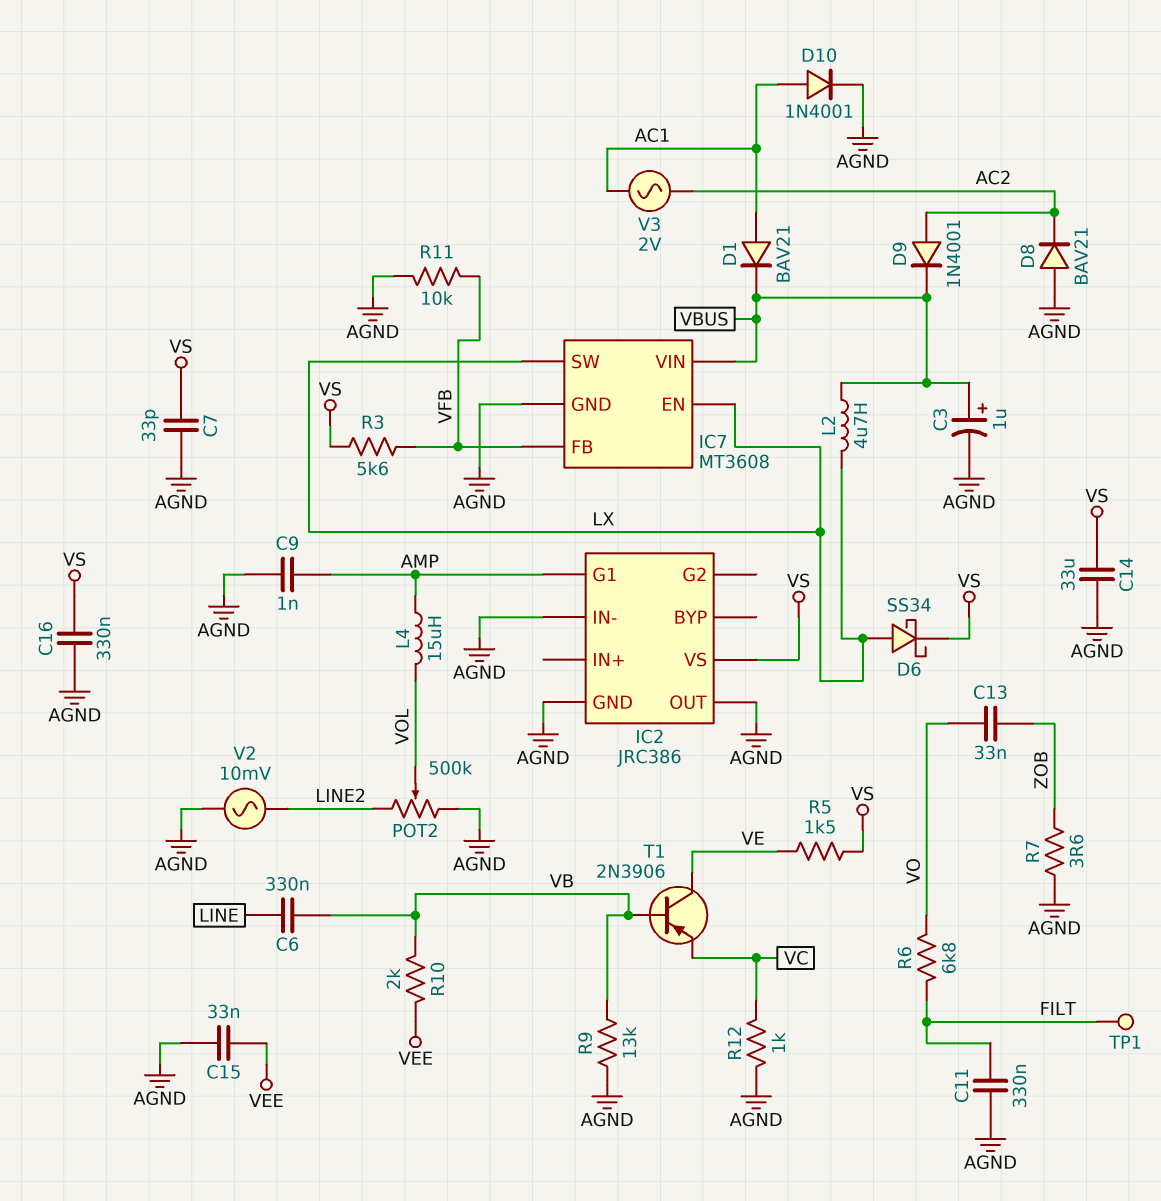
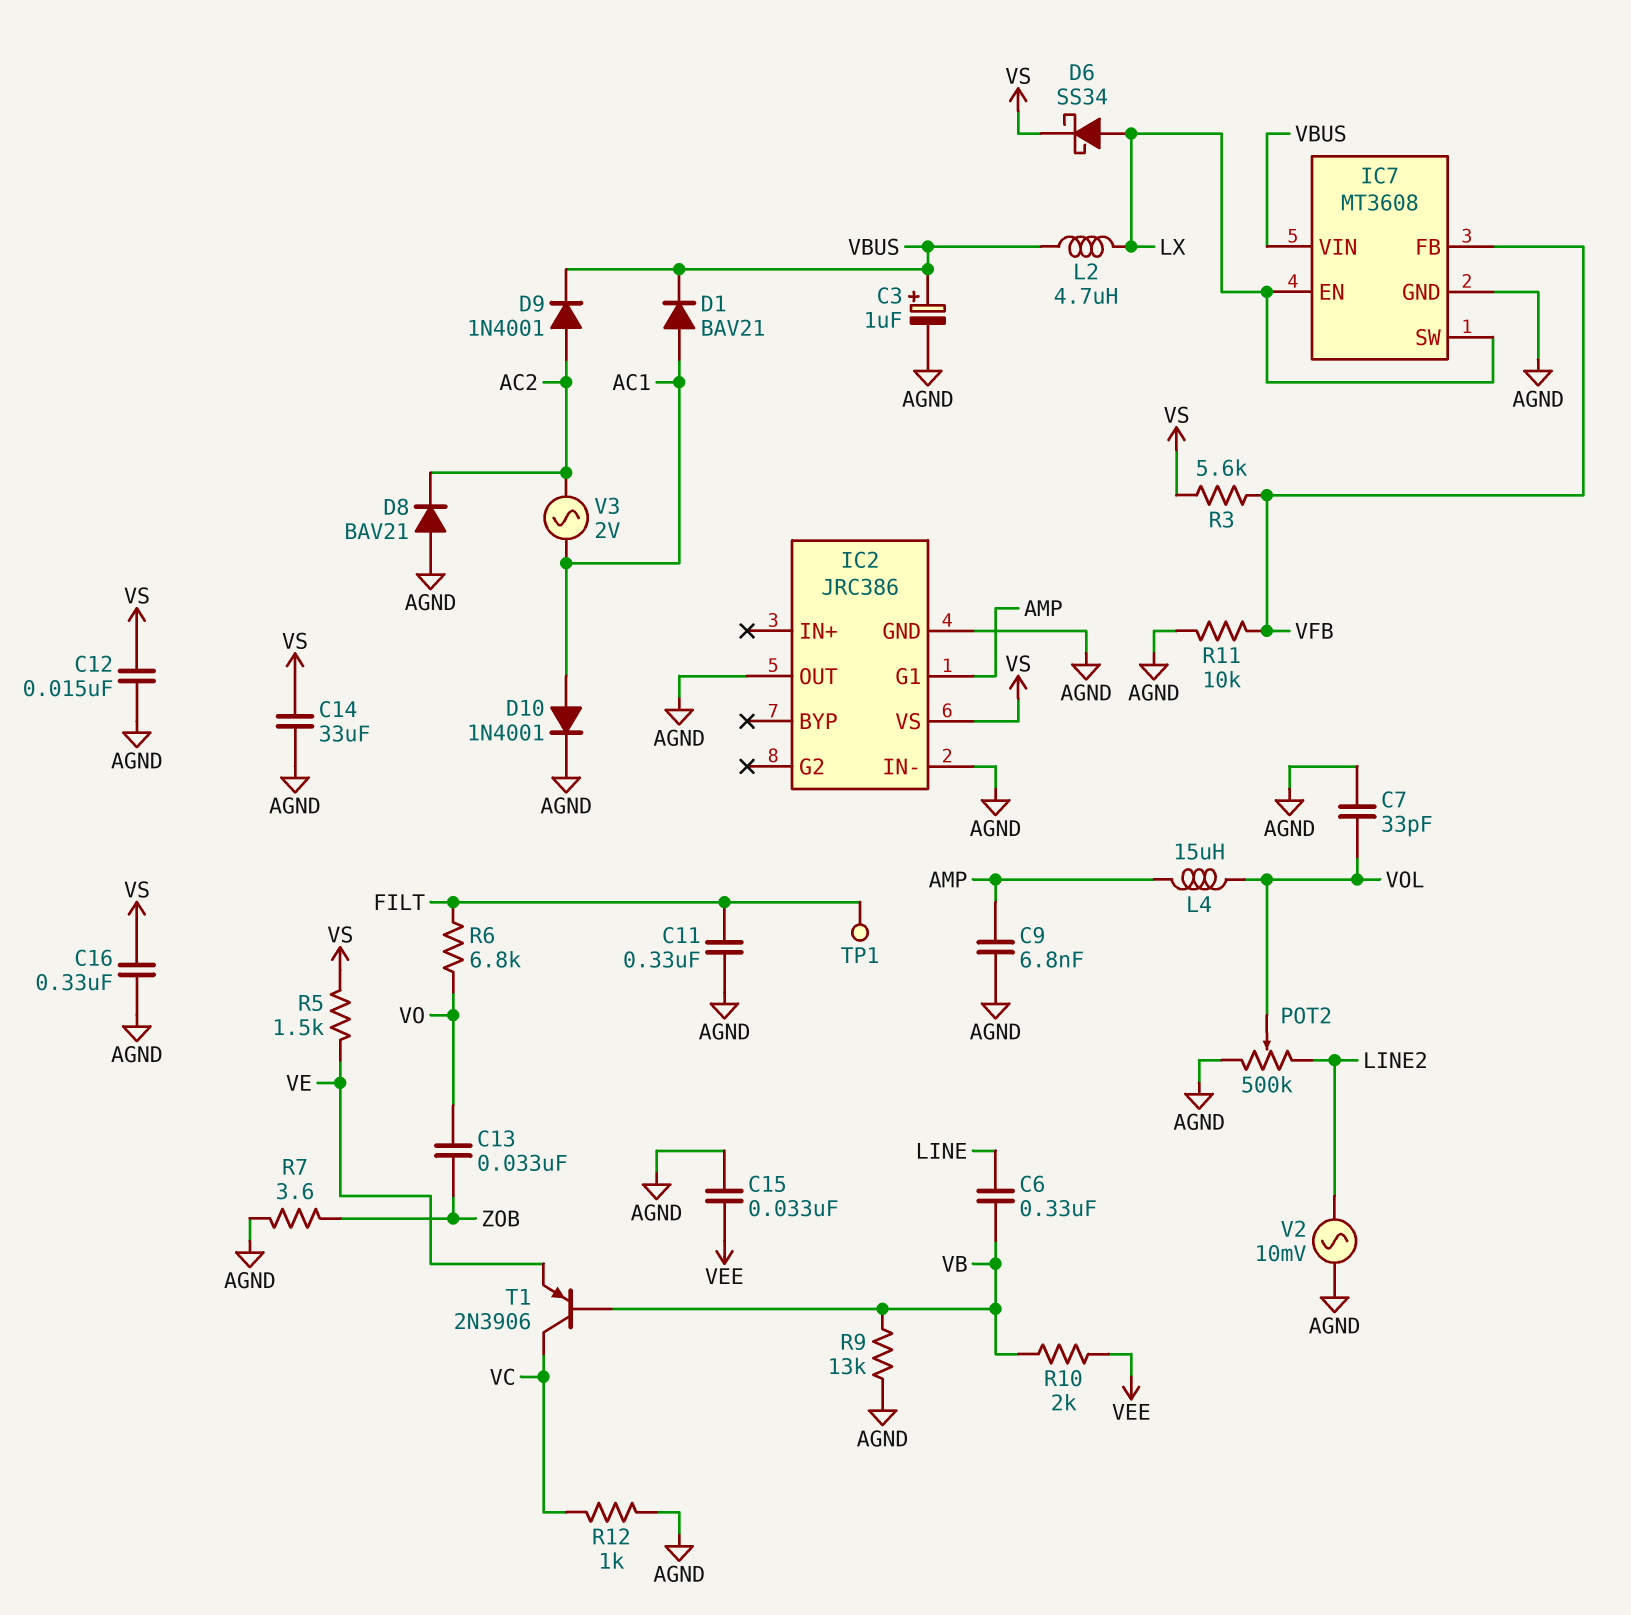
C7: 33pF (AGND, VS) -> 33pF (AGND, VOL)
C9: 1nF (AGND, AMP) -> 6.8nF (AGND, AMP)
C12: none -> 15nF (AGND, VS)
T1: PNP 2N3906 (B VB, C VE, E VC) -> PNP 2N3906 (B VB, C VC, E VE)

